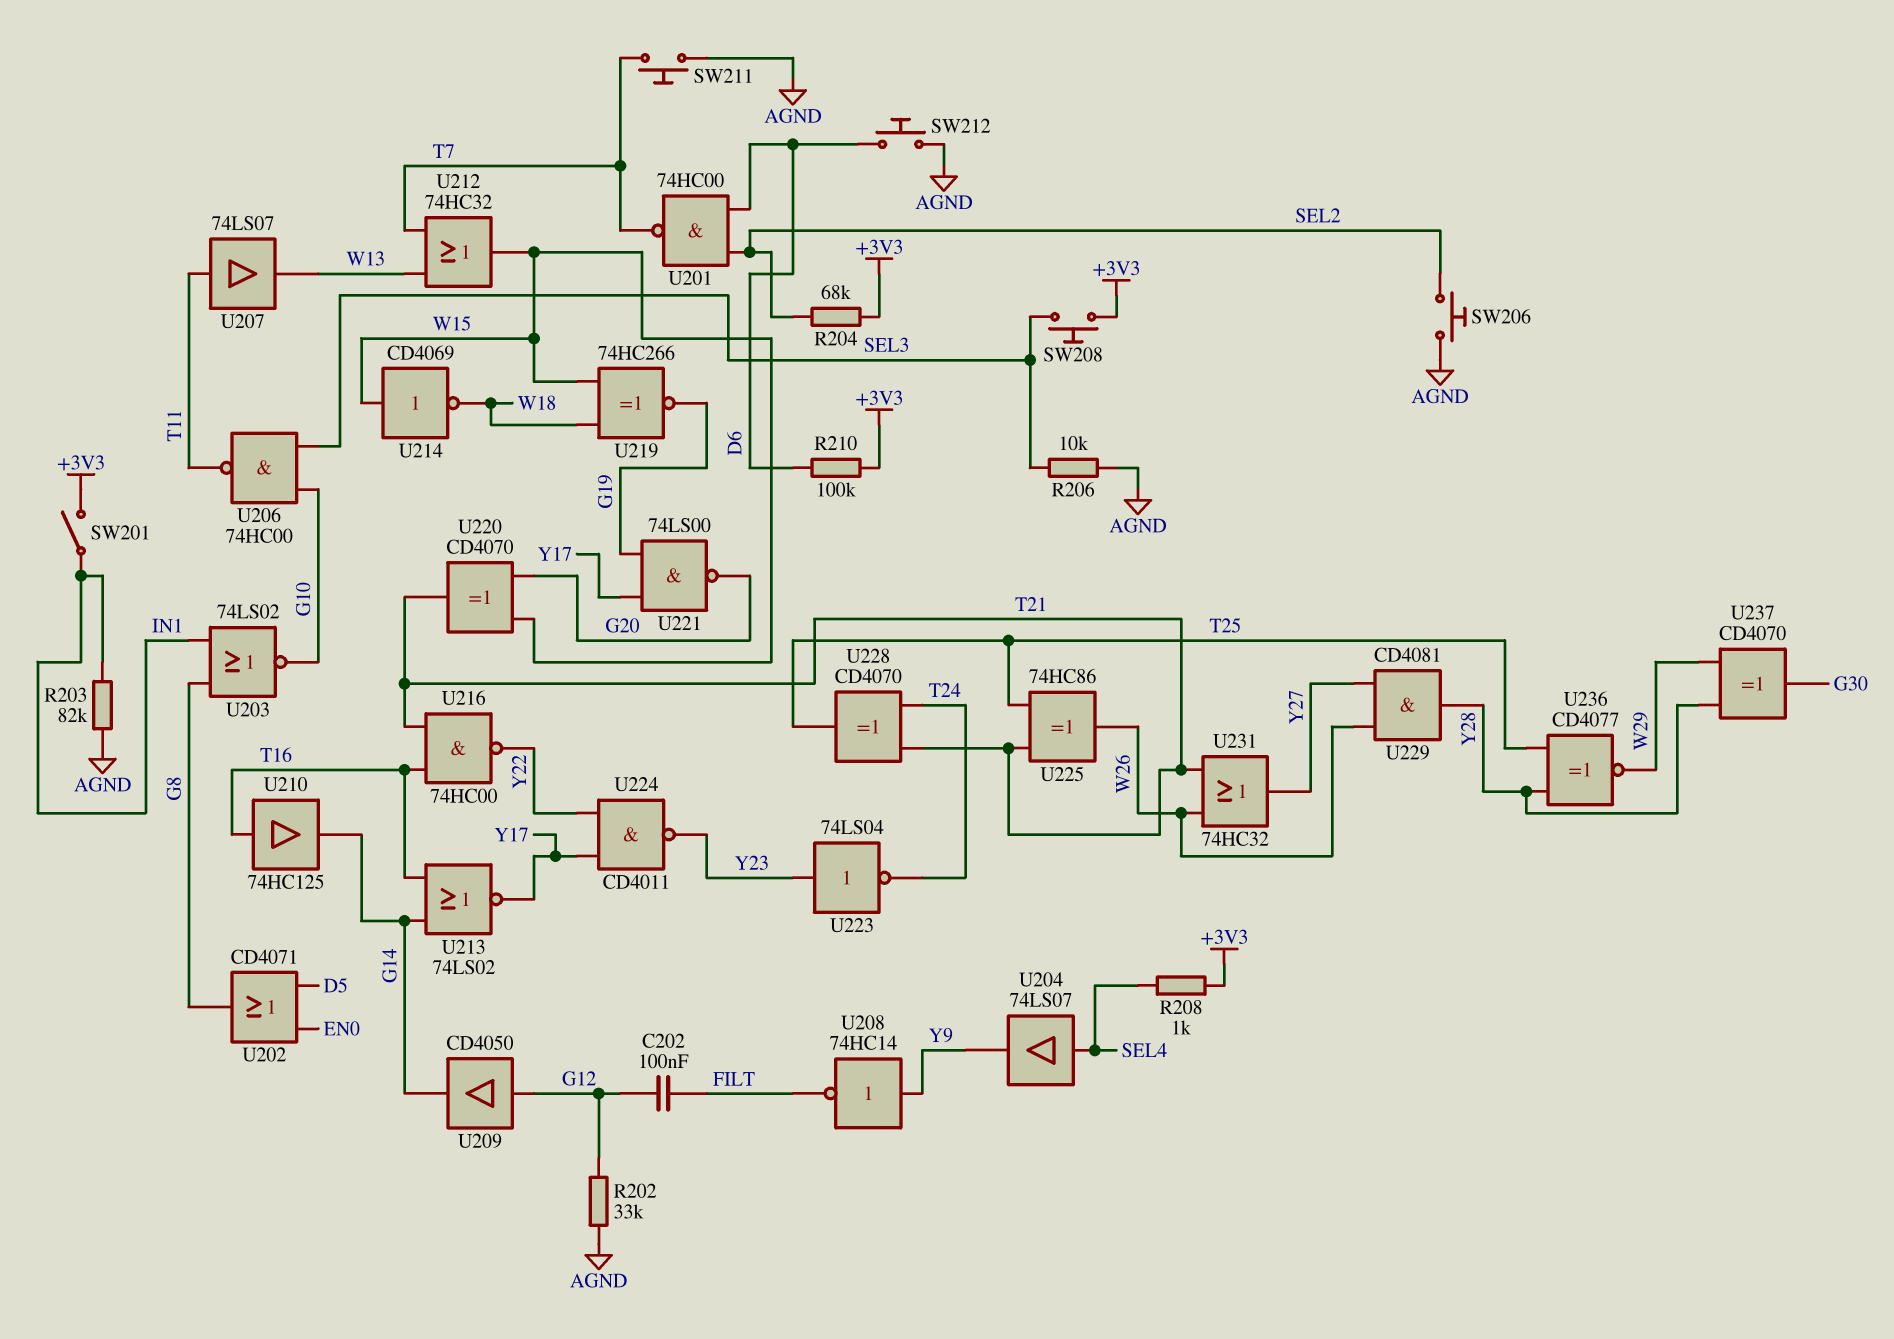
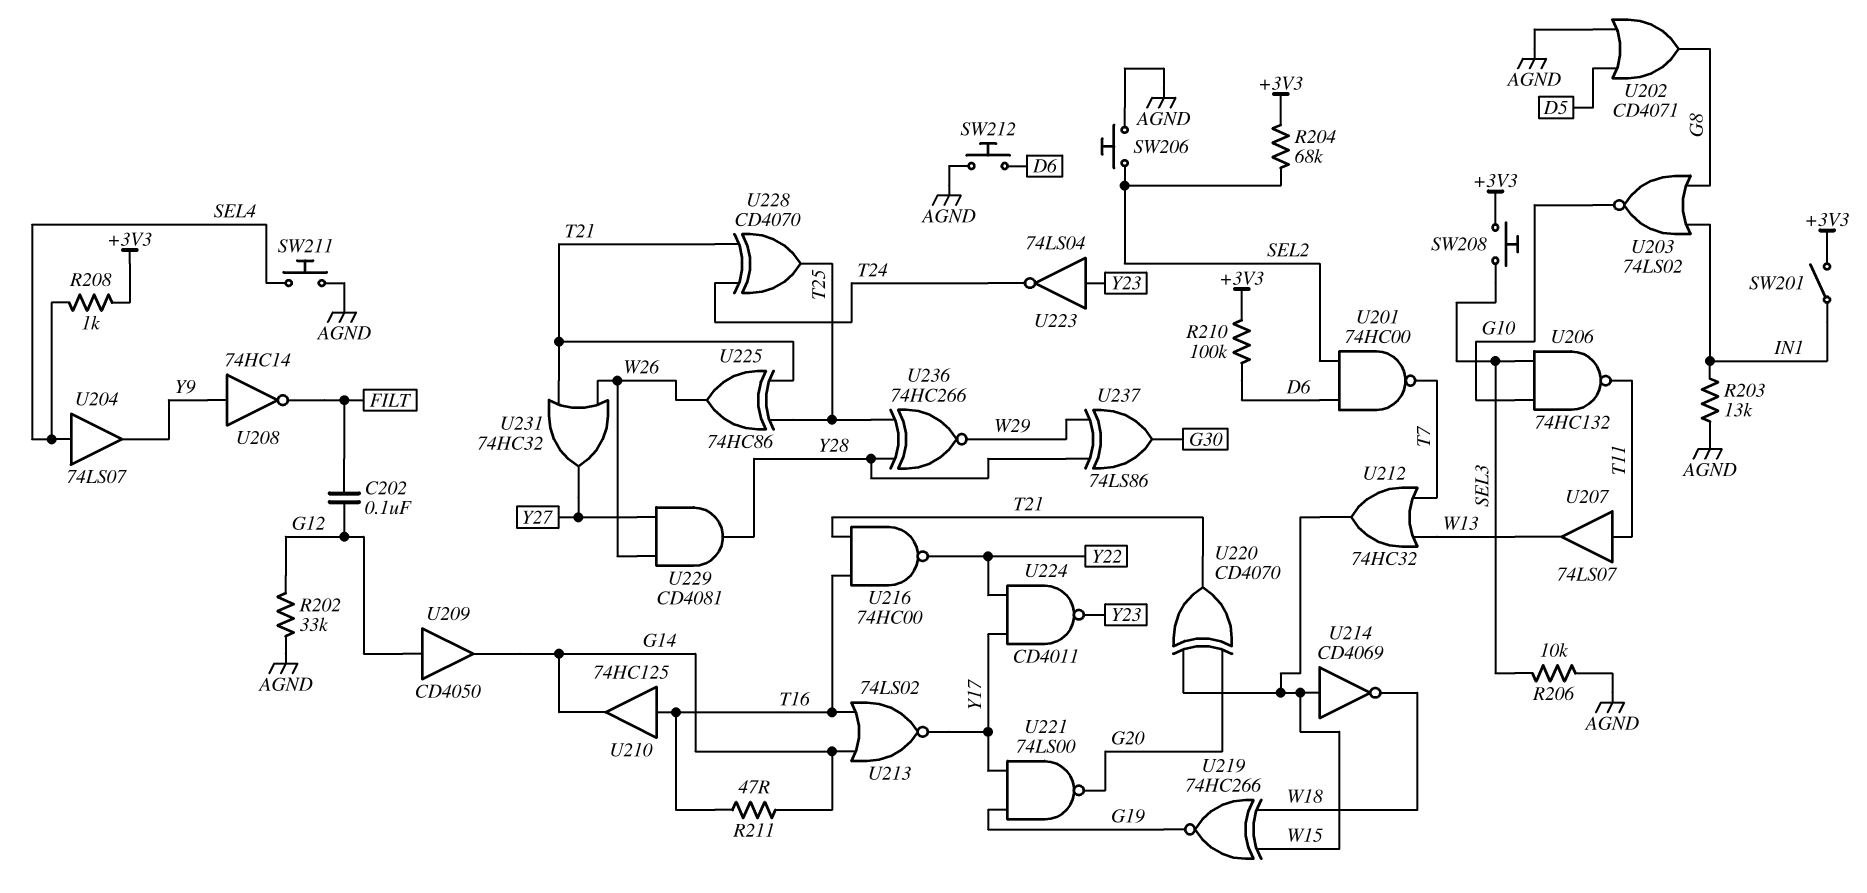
R203: 82k (AGND, IN1) -> 13k (AGND, IN1)
R211: none -> 47 (G14, T16)
SW211: button (AGND, T7) -> button (AGND, SEL4)
U202: OR CD4071 (in D5, in EN0, out G8) -> OR CD4071 (in AGND, in D5, out G8)
U206: NAND 74HC00 (in G10, in SEL3, out T11) -> NAND 74HC132 (in G10, in SEL3, out T11)
U236: XNOR CD4077 (in T25, in Y28, out W29) -> XNOR 74HC266 (in T25, in Y28, out W29)
U237: XOR CD4070 (in W29, in Y28, out G30) -> XOR 74LS86 (in W29, in Y28, out G30)

